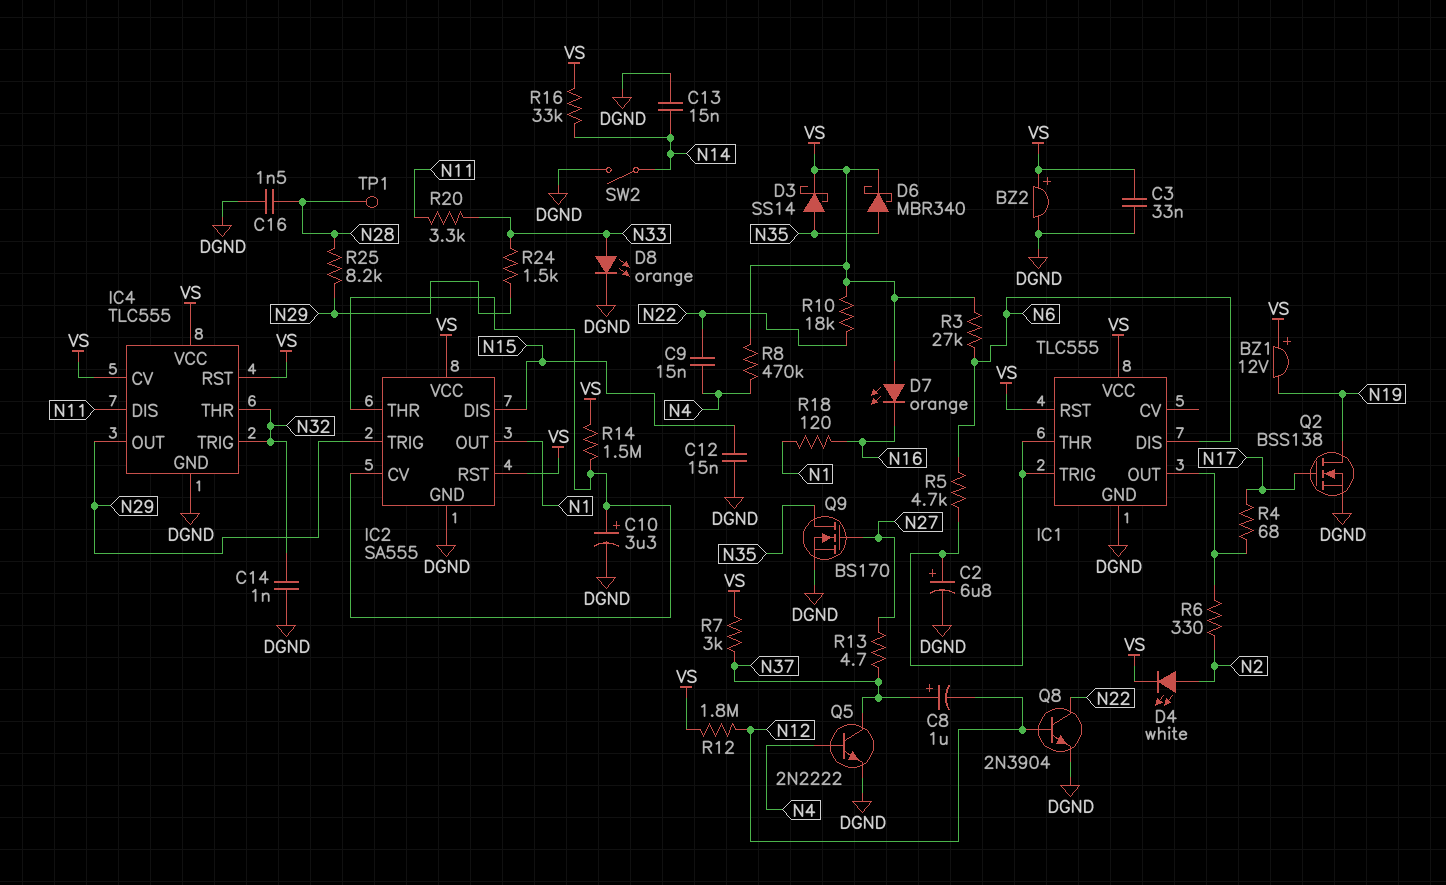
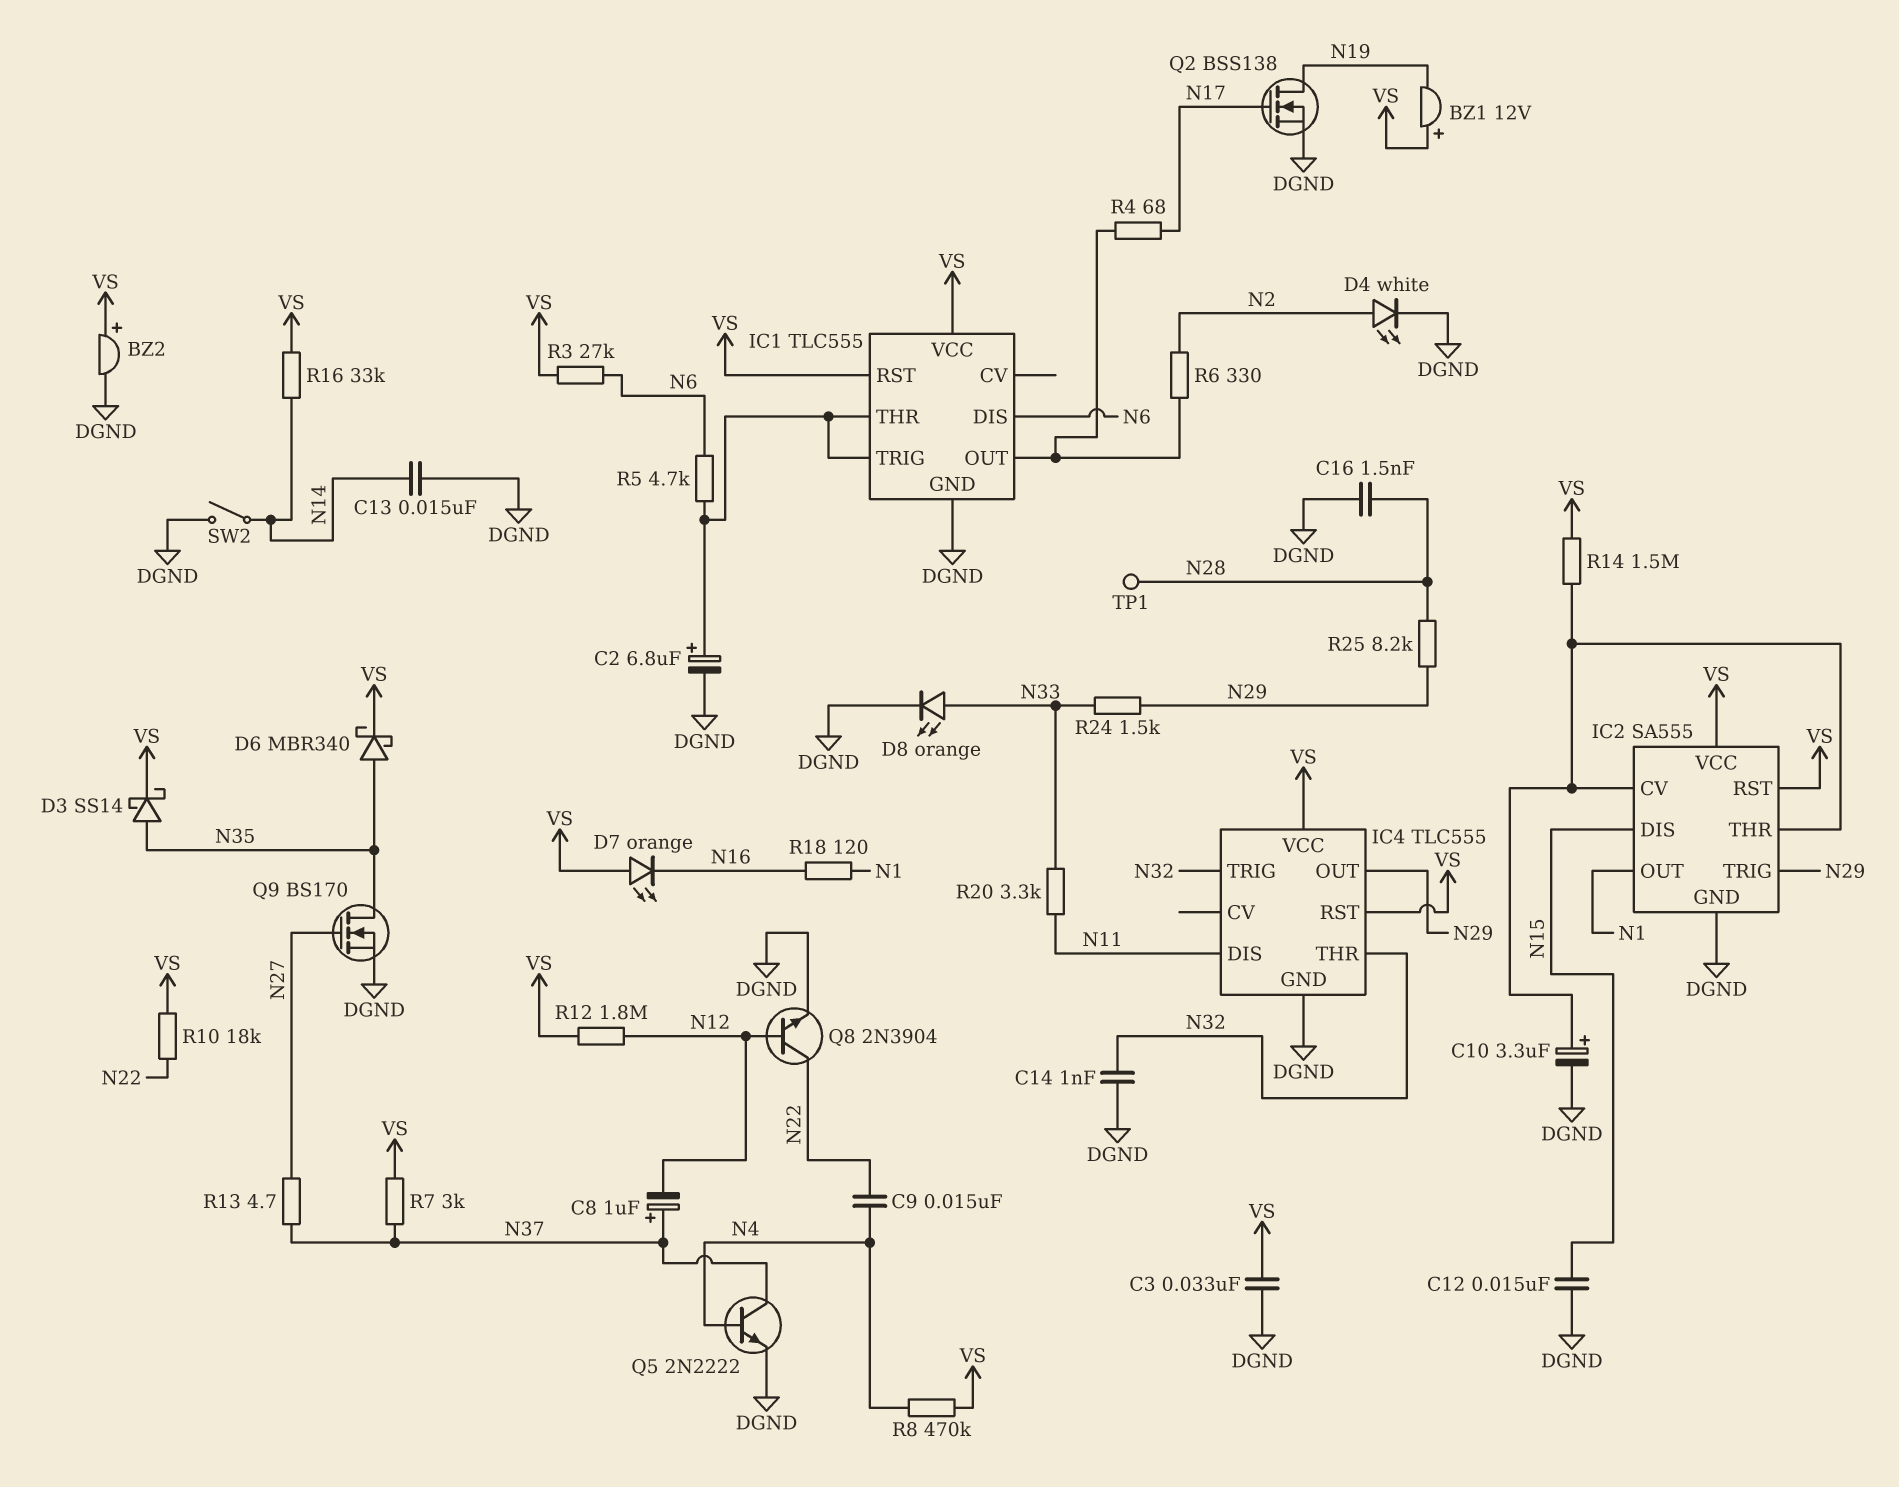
D4: LED white (A N2, K VS) -> LED white (A N2, K DGND)
IC4 pin CV: VS -> none

